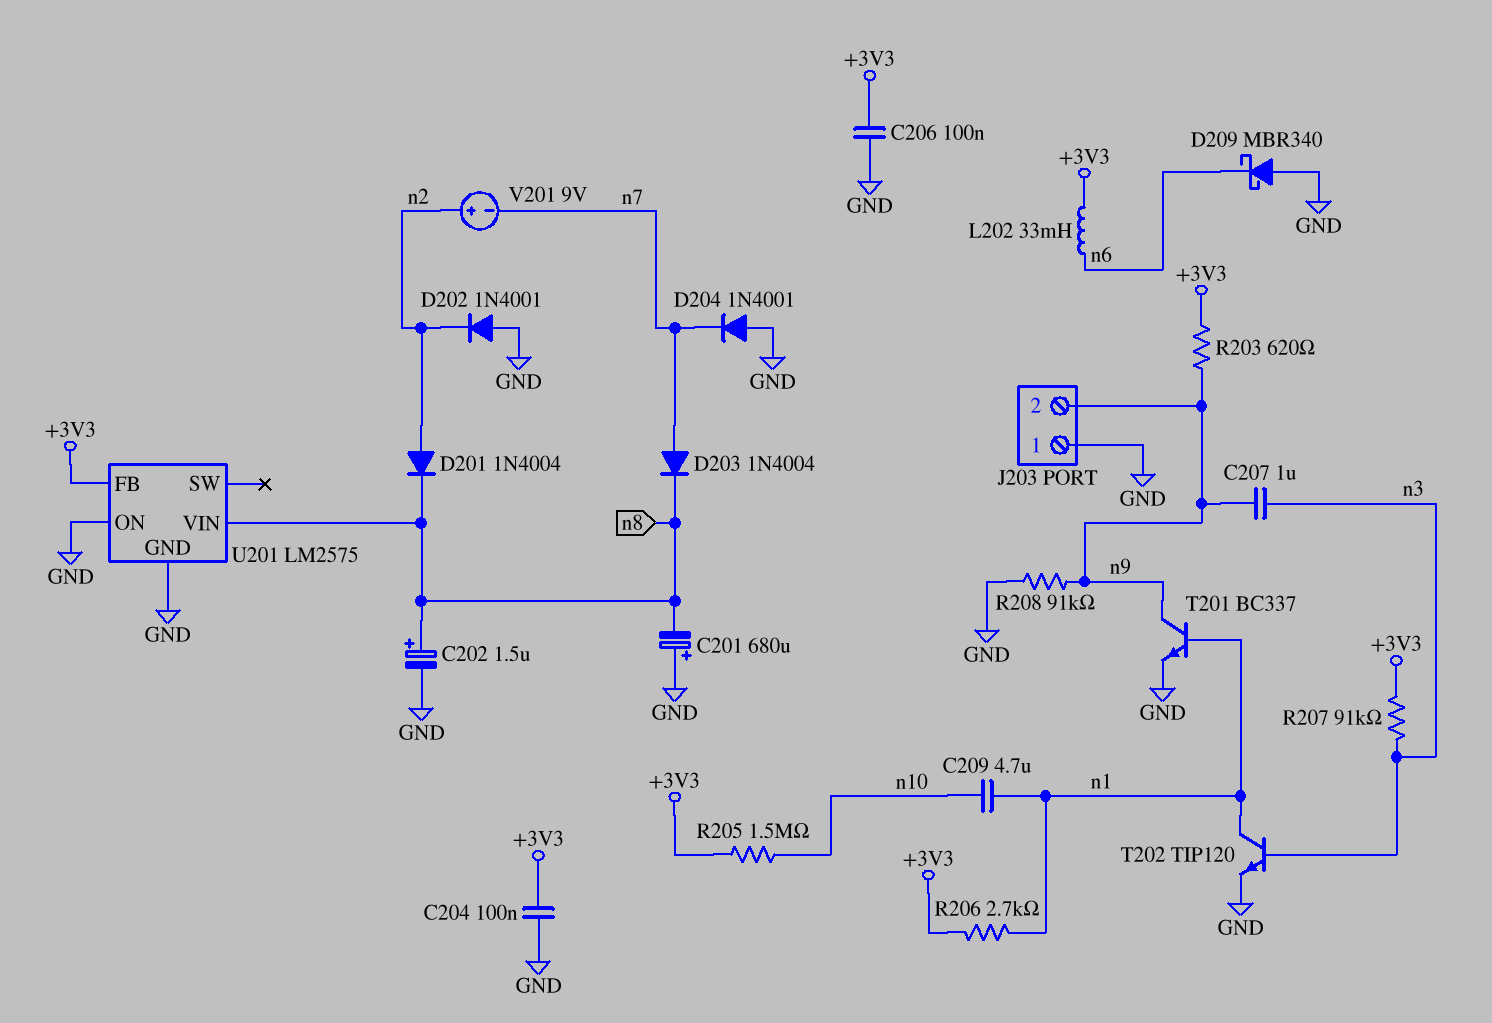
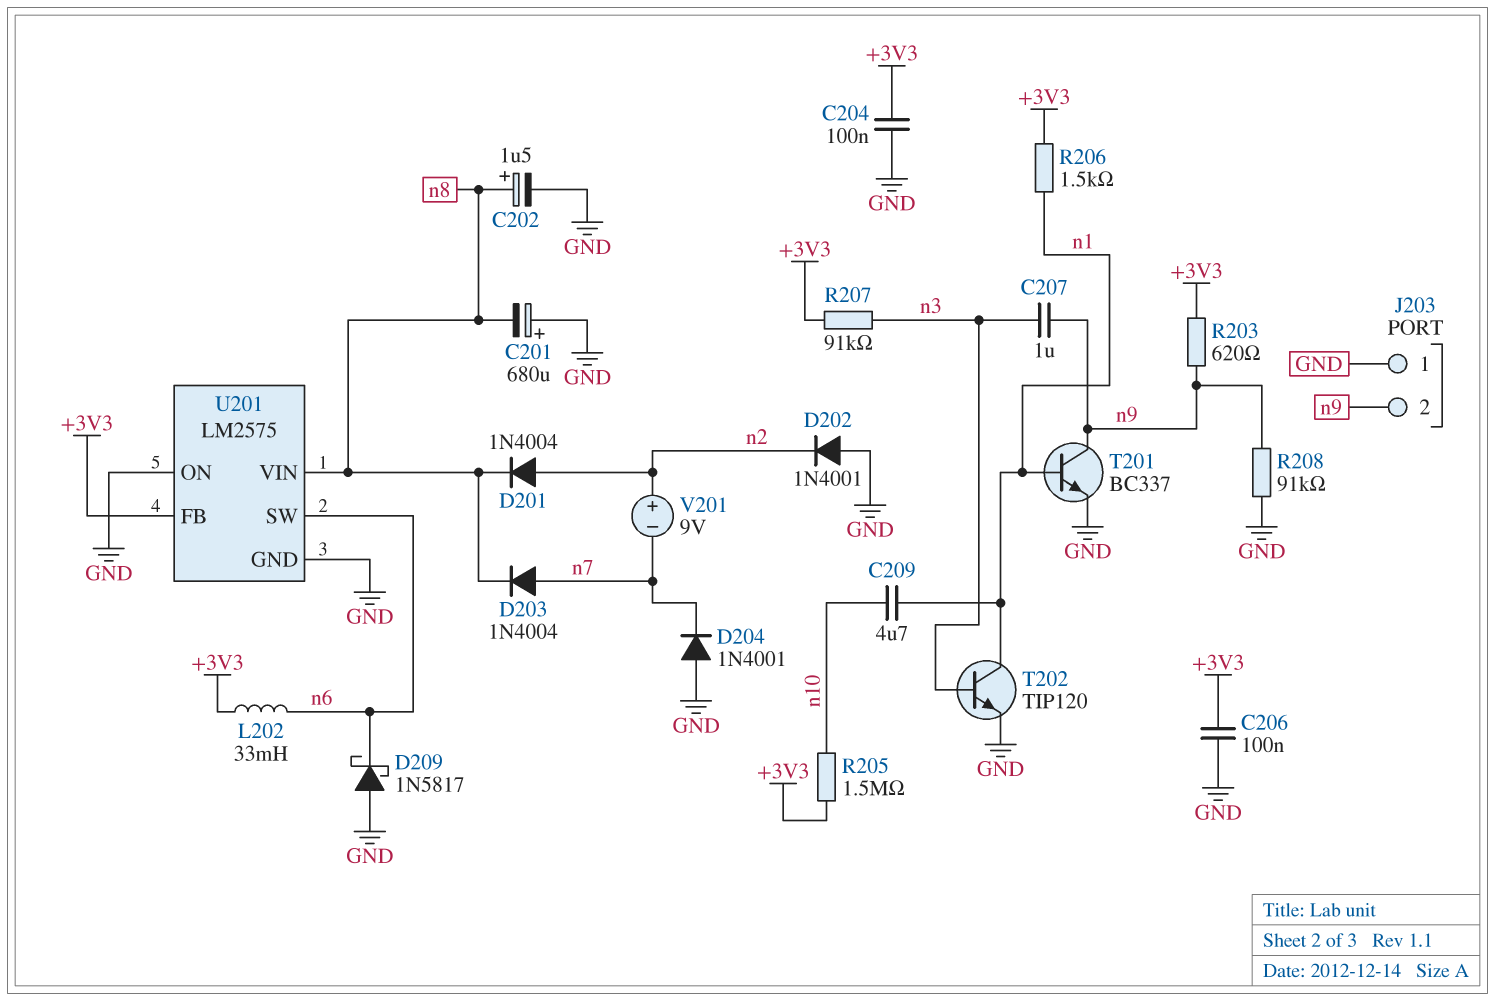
D209: schottky MBR340 (A GND, K n6) -> schottky 1N5817 (A GND, K n6)
R206: 2.7k (+3V3, n1) -> 1.5k (+3V3, n1)
U201 pin SW: none -> n6

